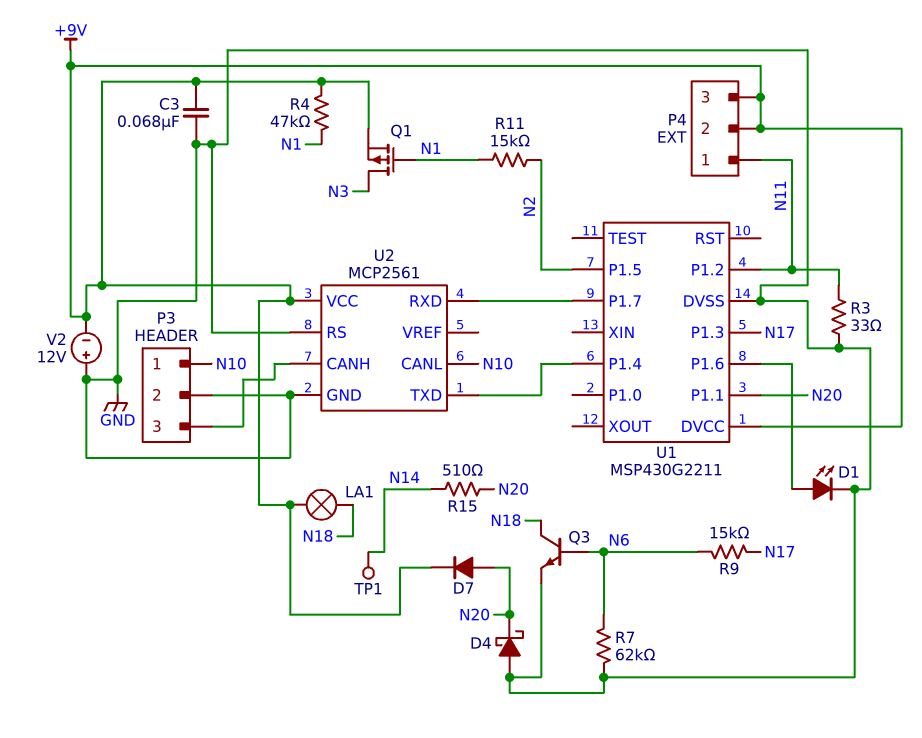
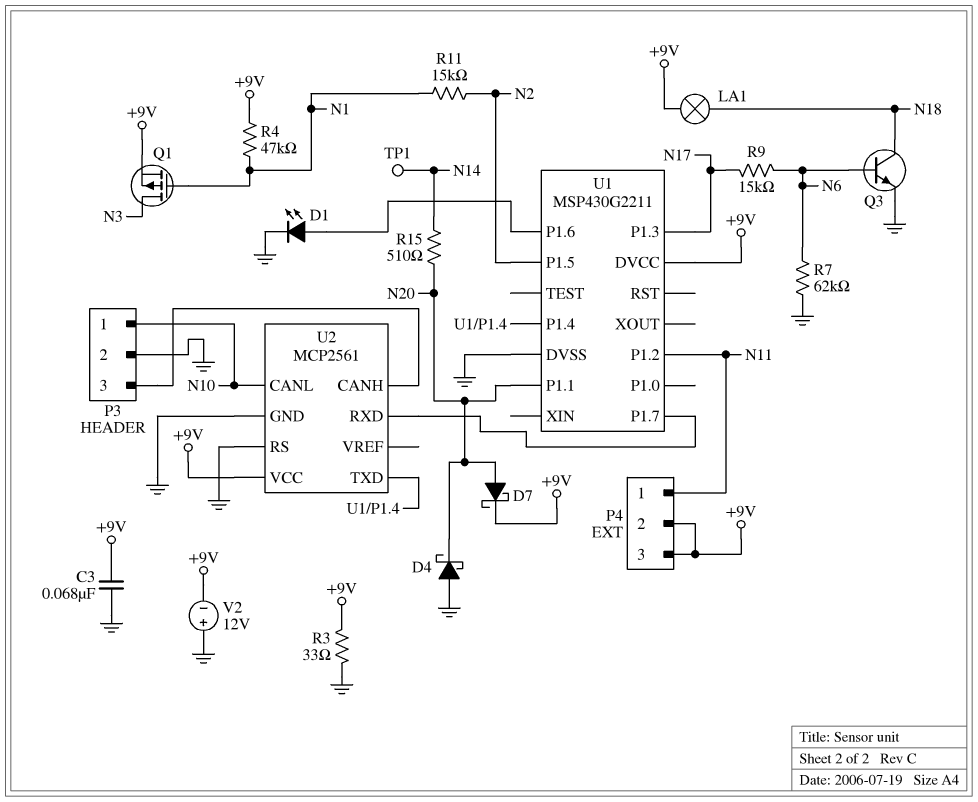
D7: diode (A N20, K +9V) -> schottky (A N20, K +9V)
R3: 33 (GND, N11) -> 33 (+9V, GND)

